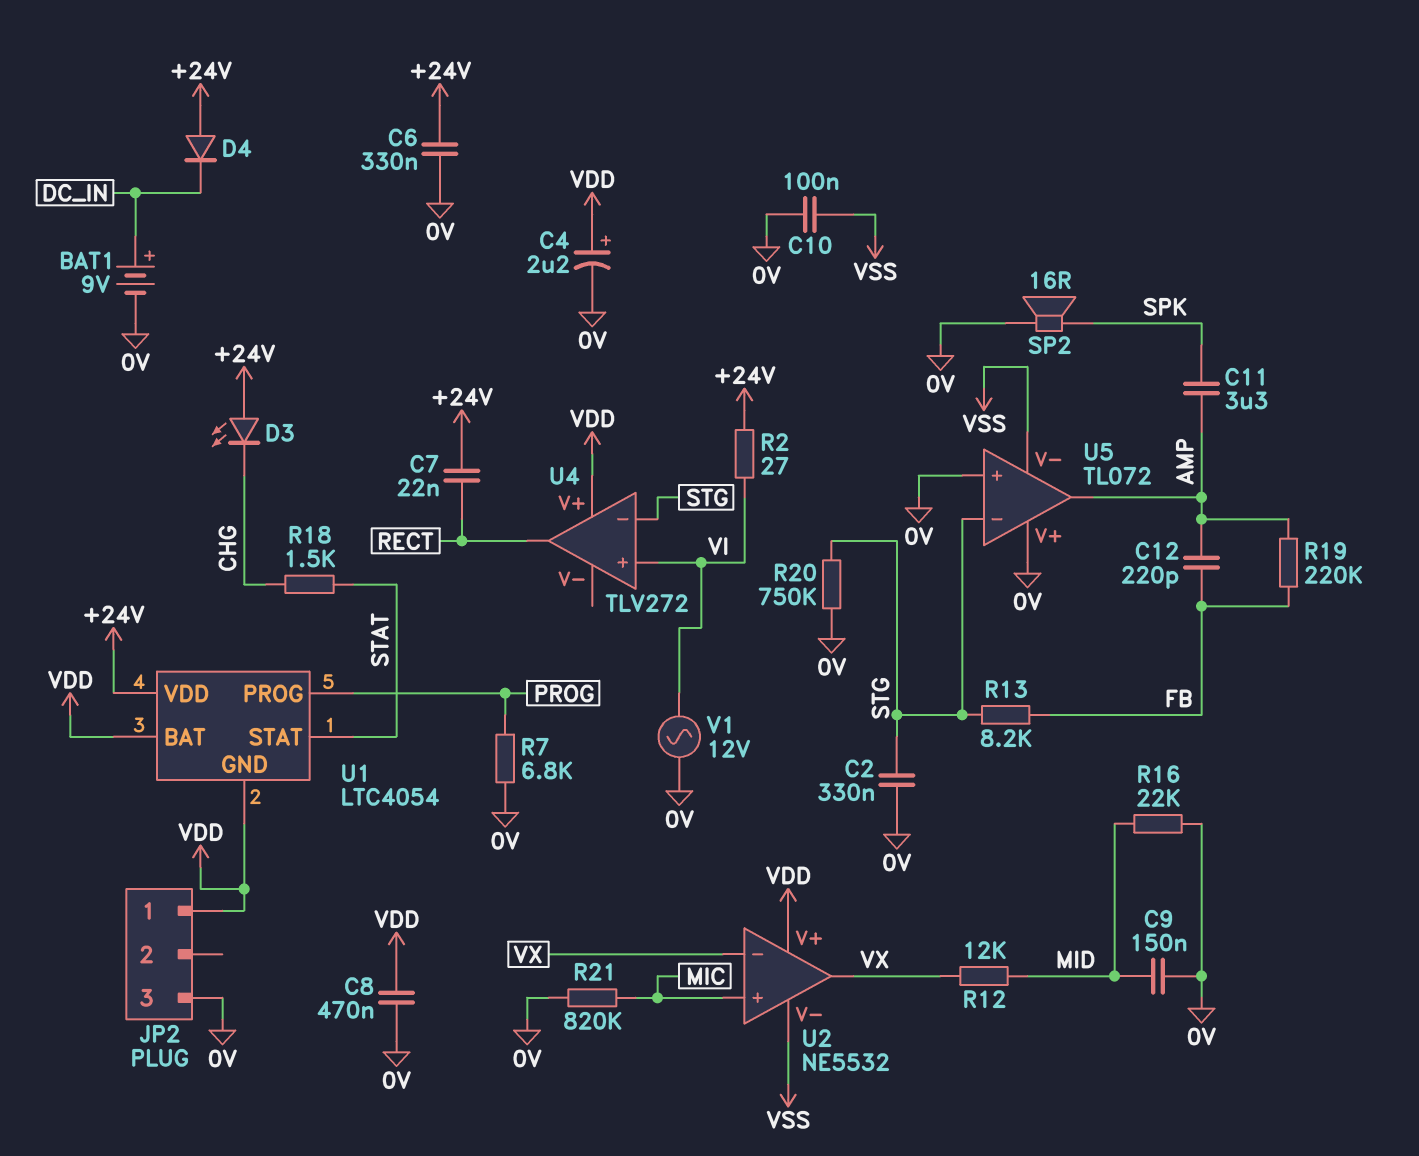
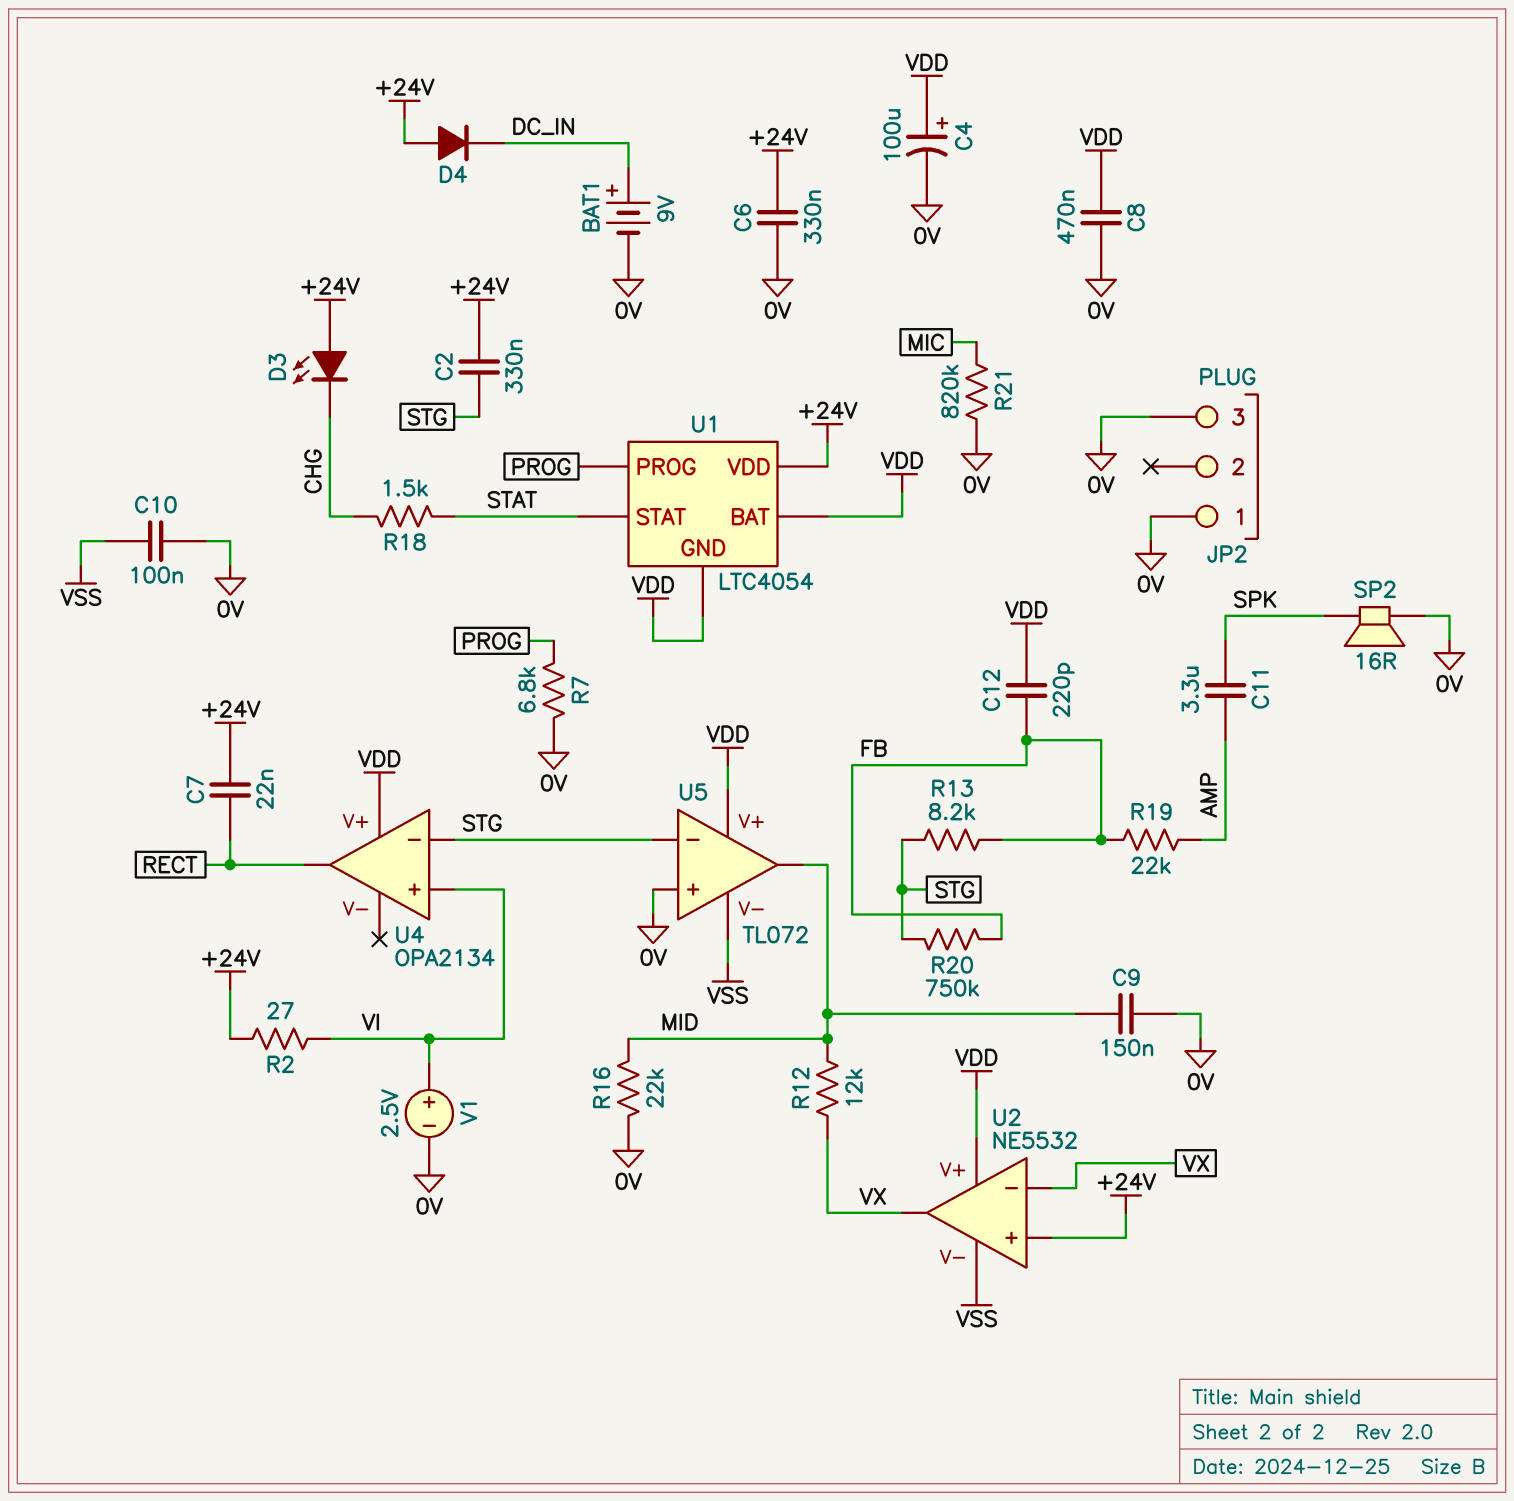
C2: 330nF (0V, STG) -> 330nF (+24V, STG)
C4: 2.2uF (plus VDD, minus 0V) -> 100uF (plus VDD, minus 0V)
C12: 220pF (AMP, FB) -> 220pF (FB, VDD)
JP2 pin 1: VDD -> 0V
R19: 220k (AMP, FB) -> 22k (AMP, FB)
R20: 750k (0V, STG) -> 750k (FB, STG)
U2 pin in+: MIC -> +24V
U4: TLV272 -> OPA2134
U5 pin V+: 0V -> VDD
U5 pin out: AMP -> MID
V1: AC 12V (0V, VI) -> 2.5V (plus VI, minus 0V)

